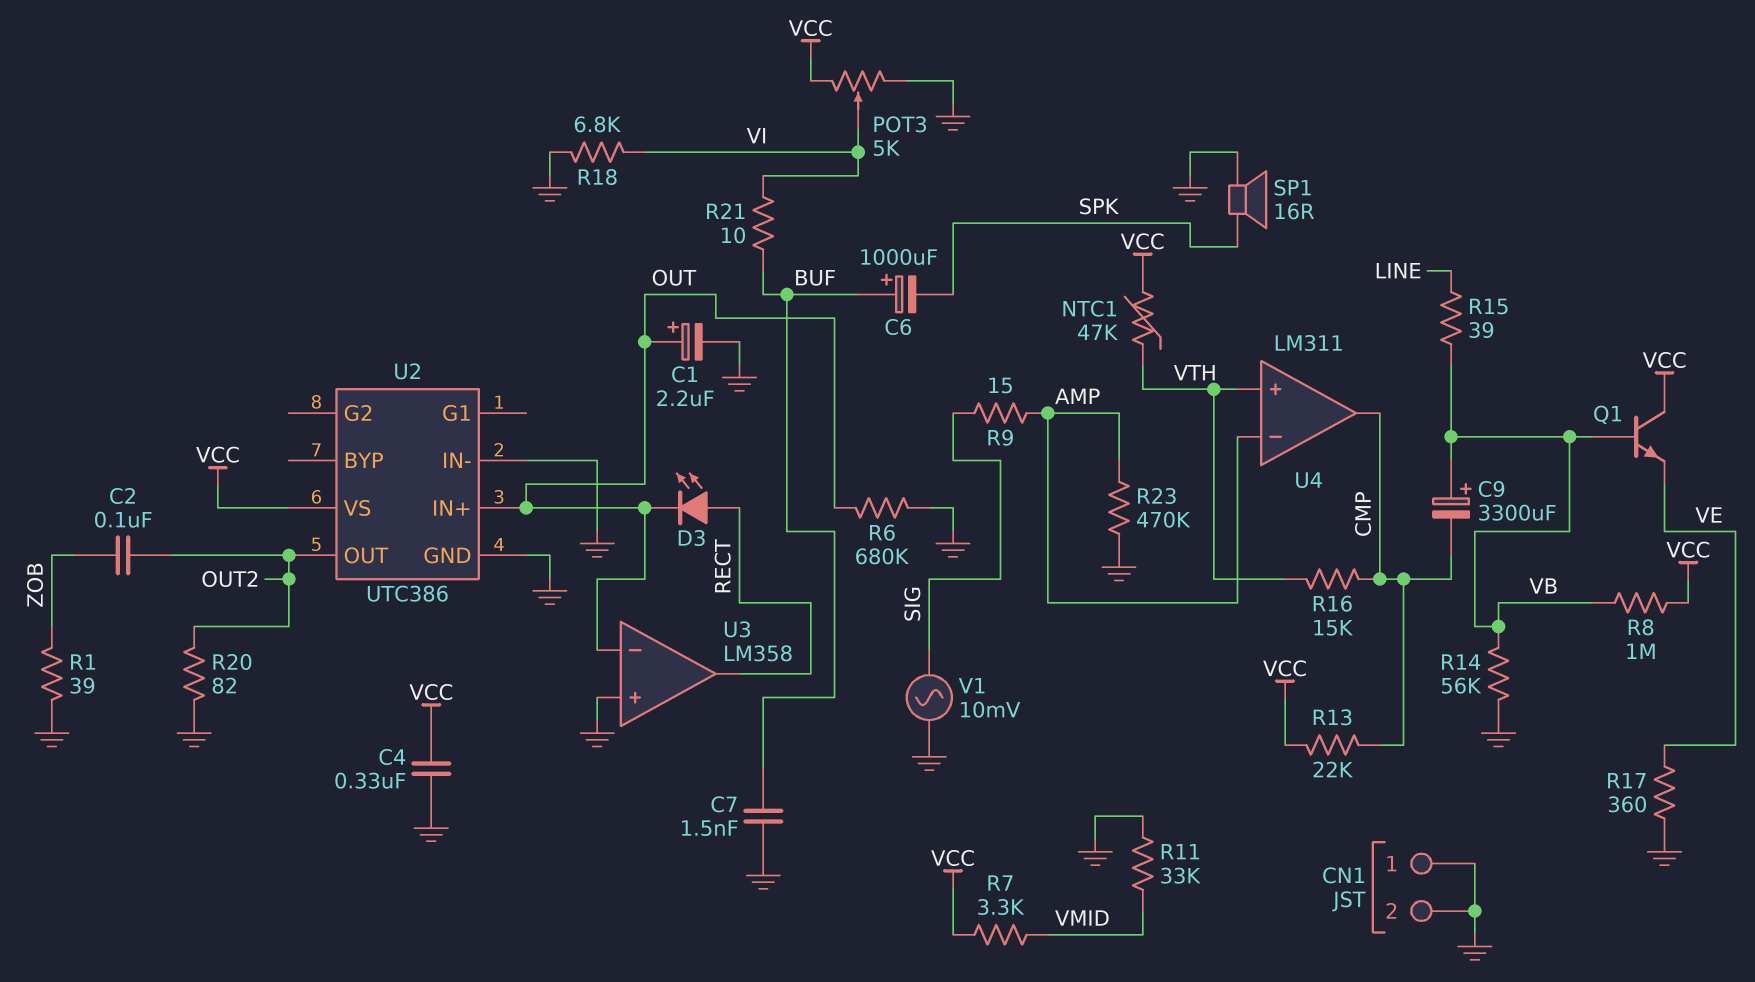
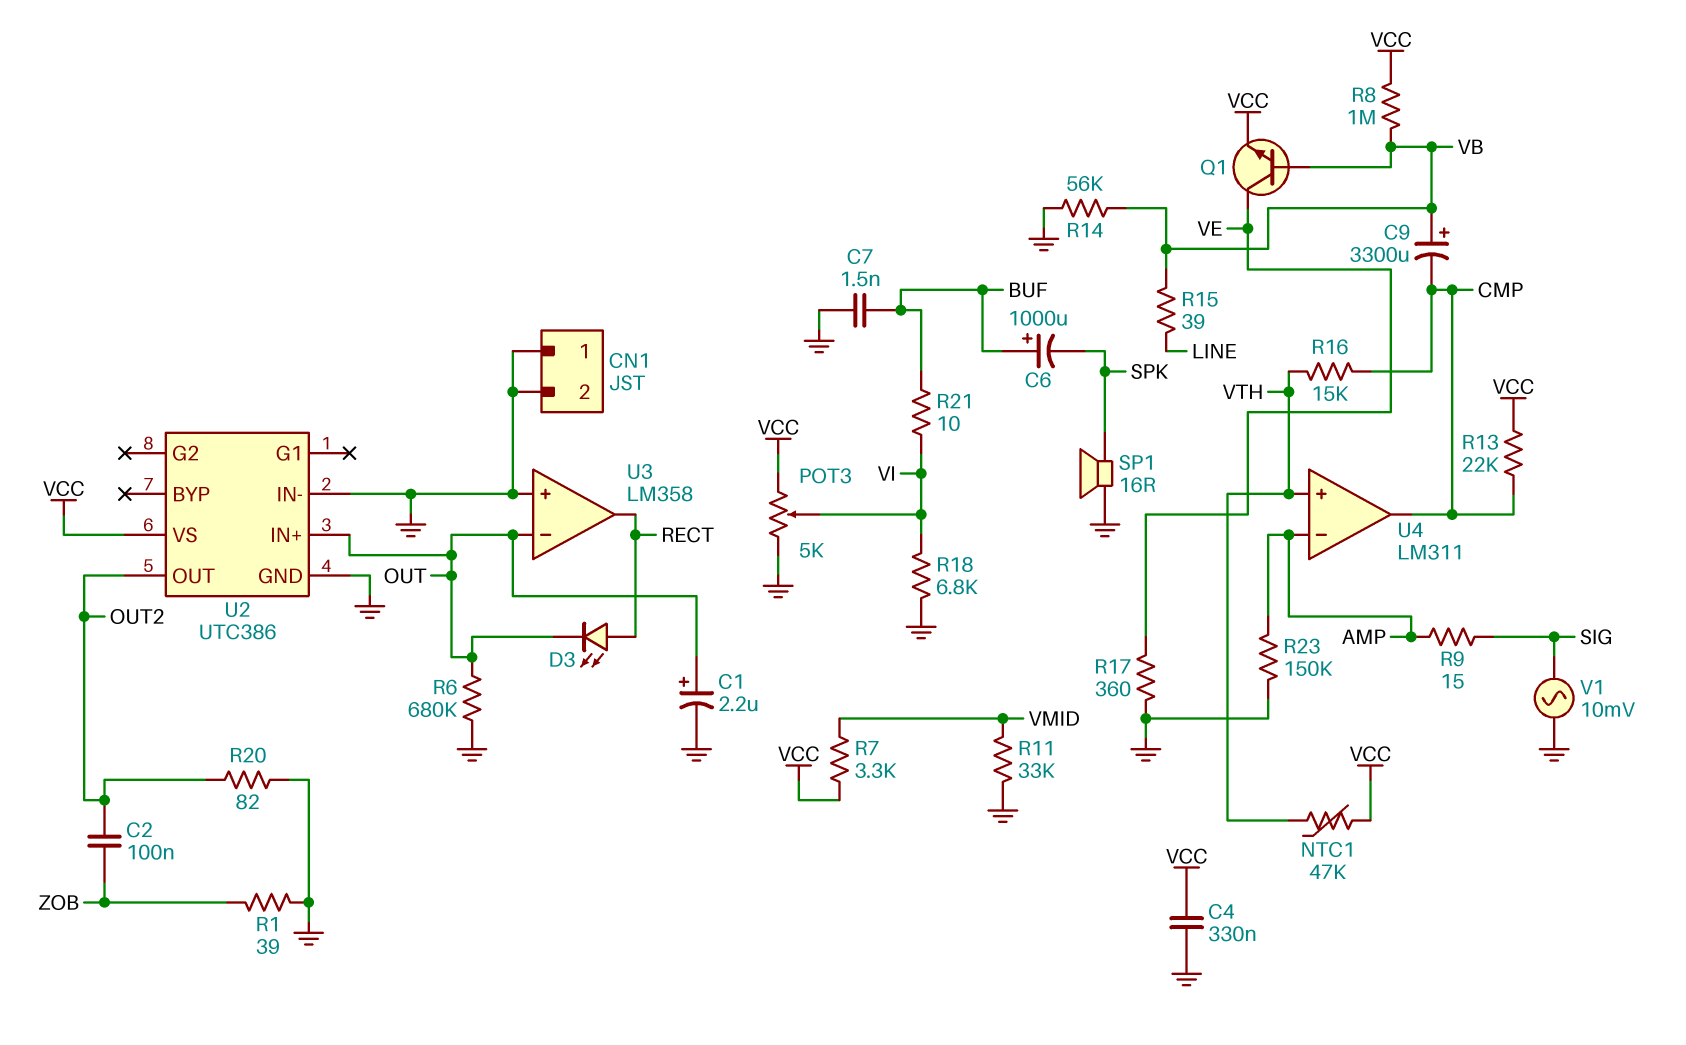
Q1: NPN (B VB, C VCC, E VE) -> NPN (B VB, C VE, E VCC)
R23: 470k (AMP, GND) -> 150k (AMP, GND)

